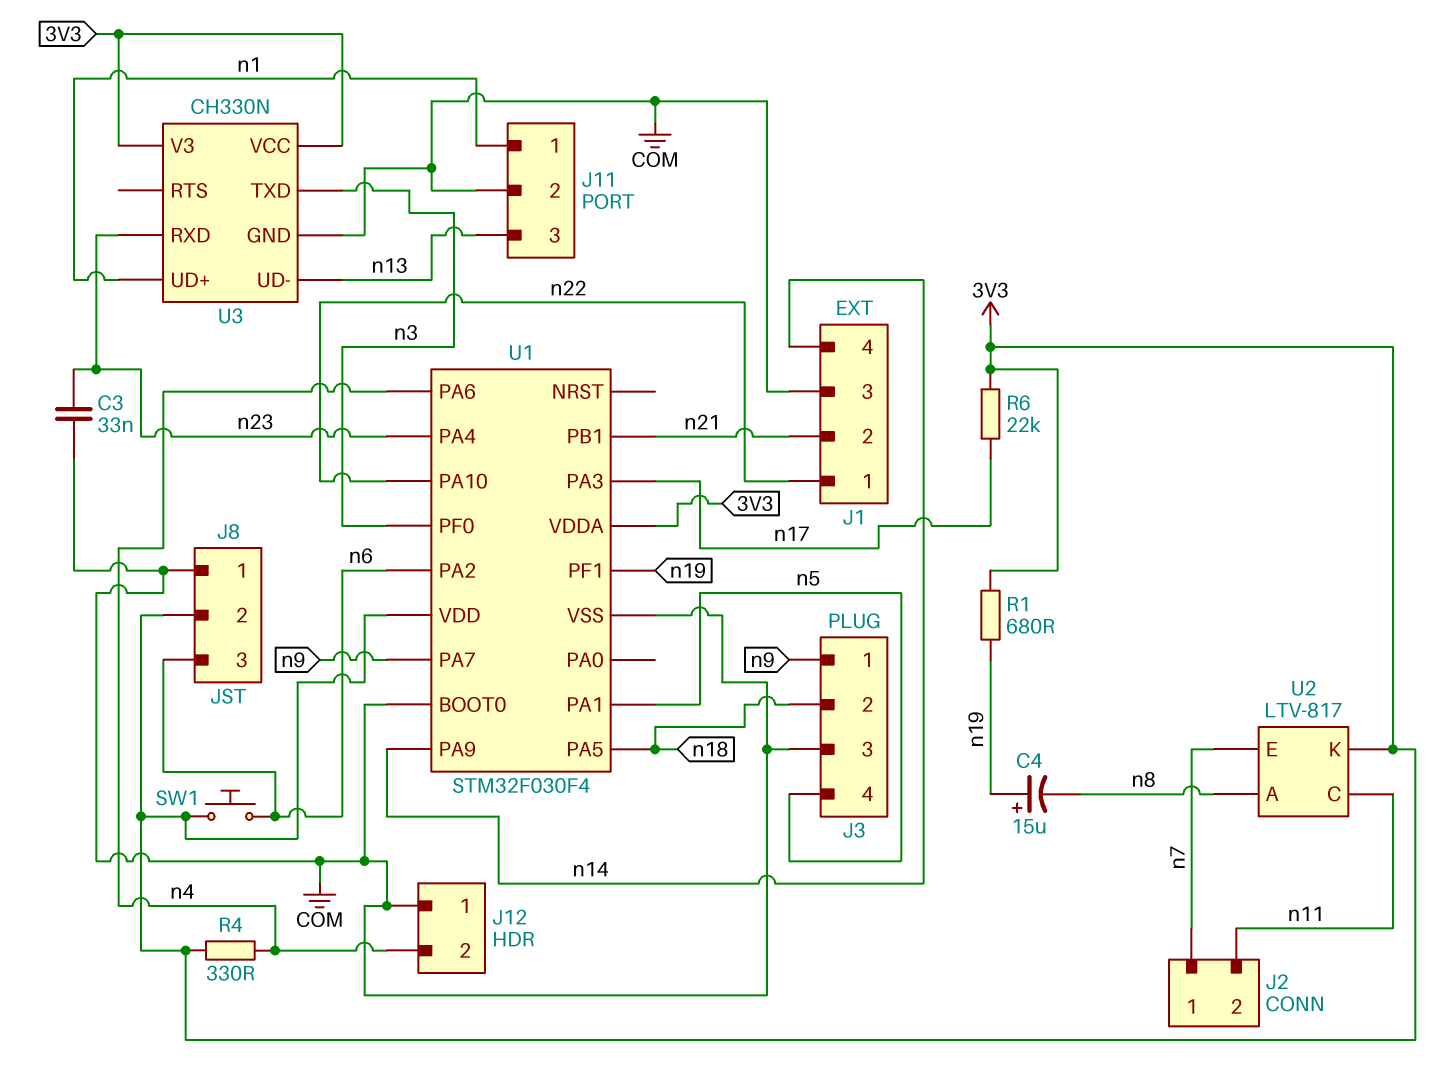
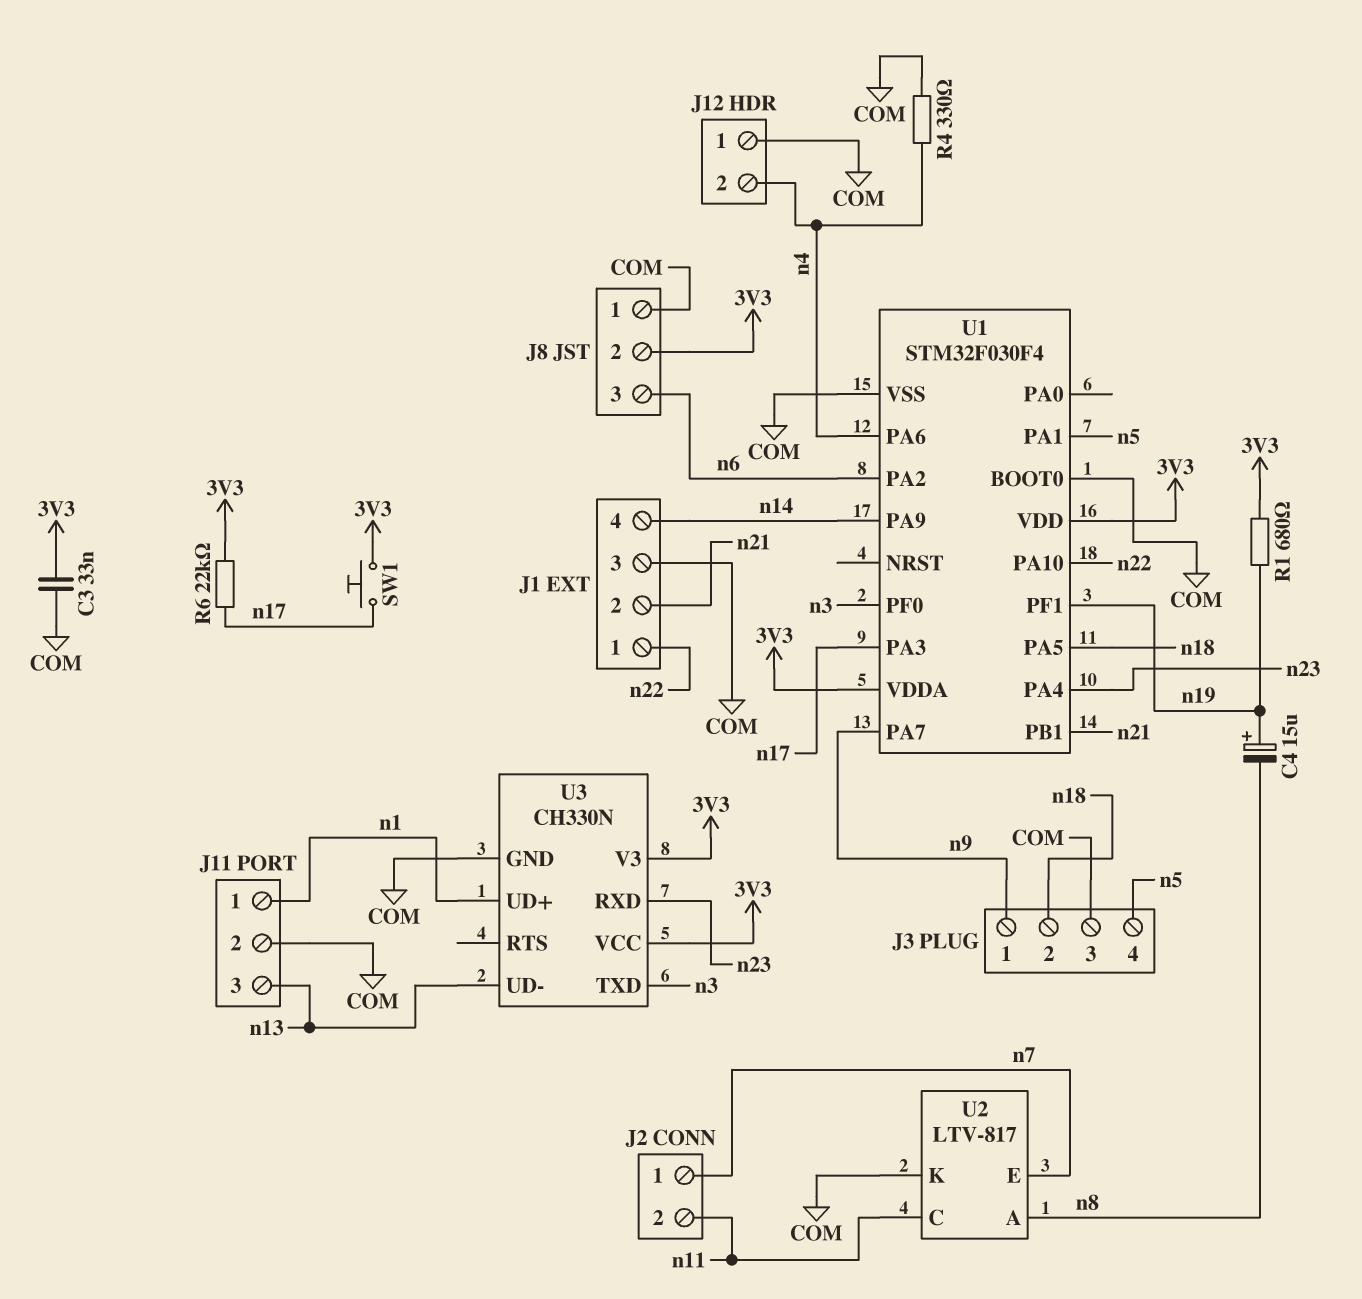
C3: 33nF (COM, n23) -> 33nF (3V3, COM)
R4: 330 (3V3, n4) -> 330 (COM, n4)
SW1: button (3V3, n6) -> button (3V3, n17)
U2 pin K: 3V3 -> COM

